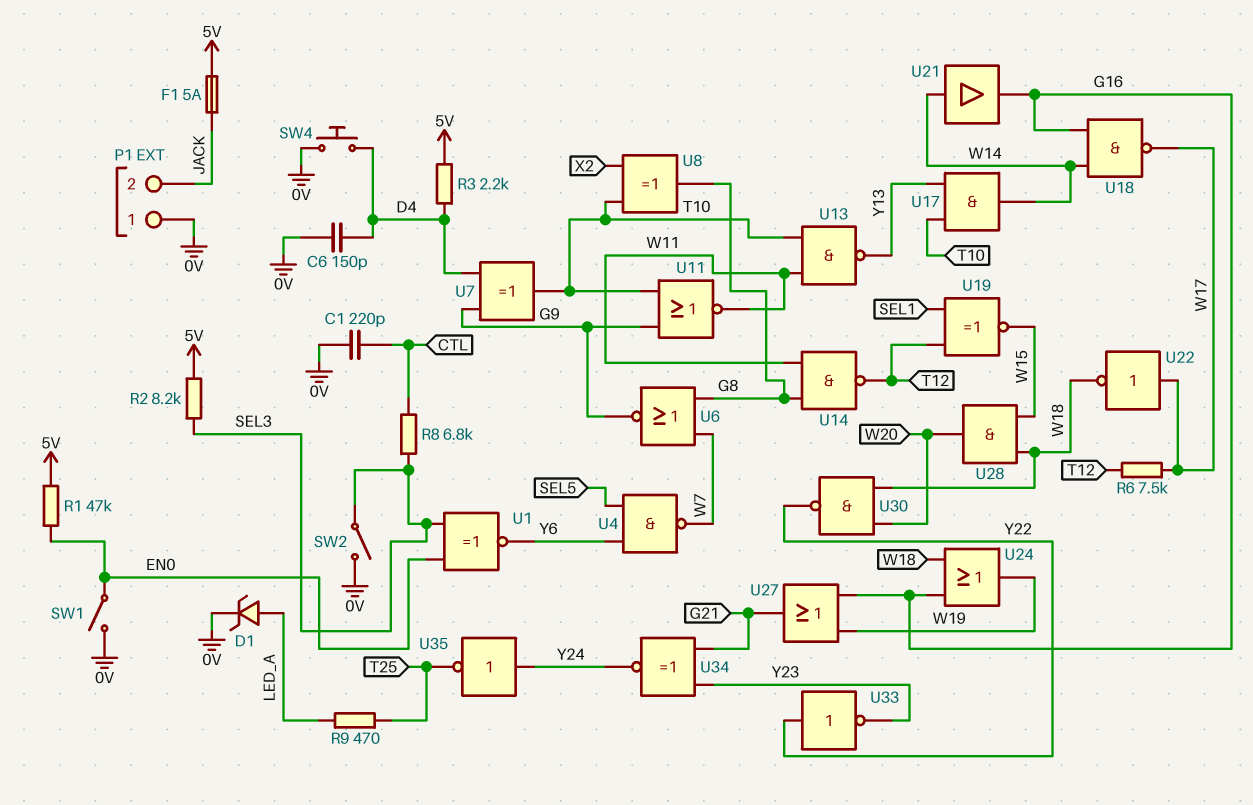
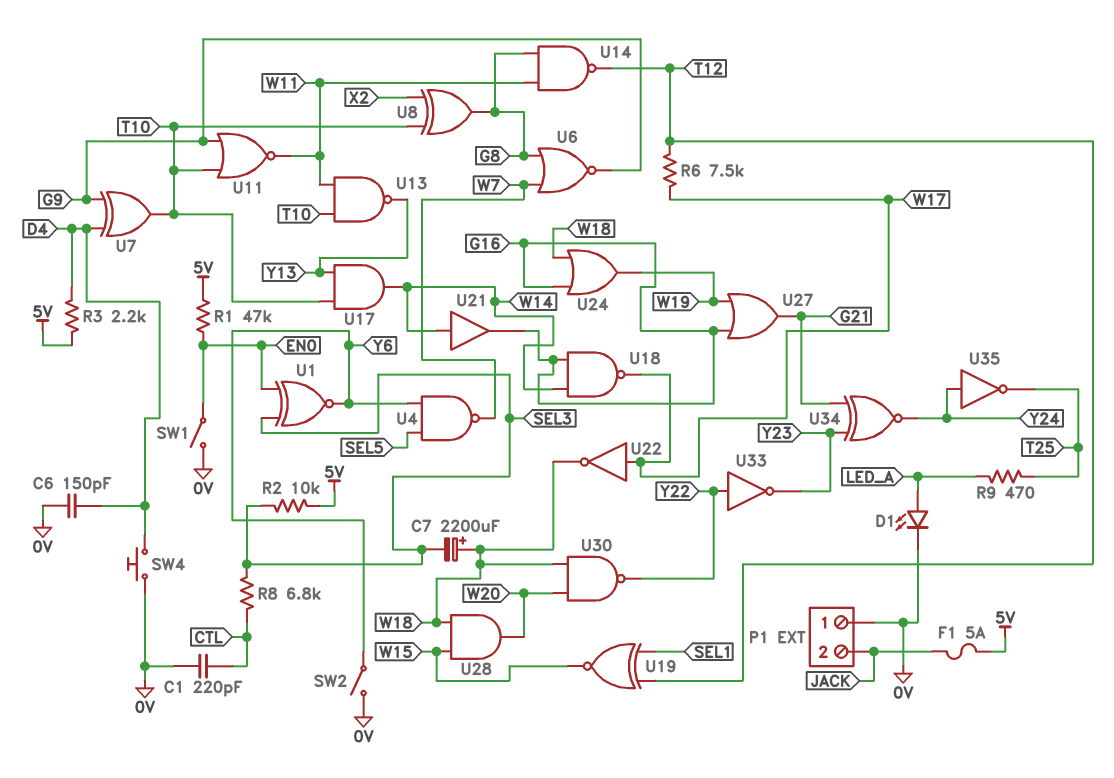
C7: none -> 2200uF (plus W18, minus SEL3)
D1: zener (A LED_A, K 0V) -> LED (A LED_A, K 0V)
R2: 8.2k (5V, SEL3) -> 10k (5V, SEL3)
SW2: switch (0V, SEL3) -> switch (0V, Y6)

